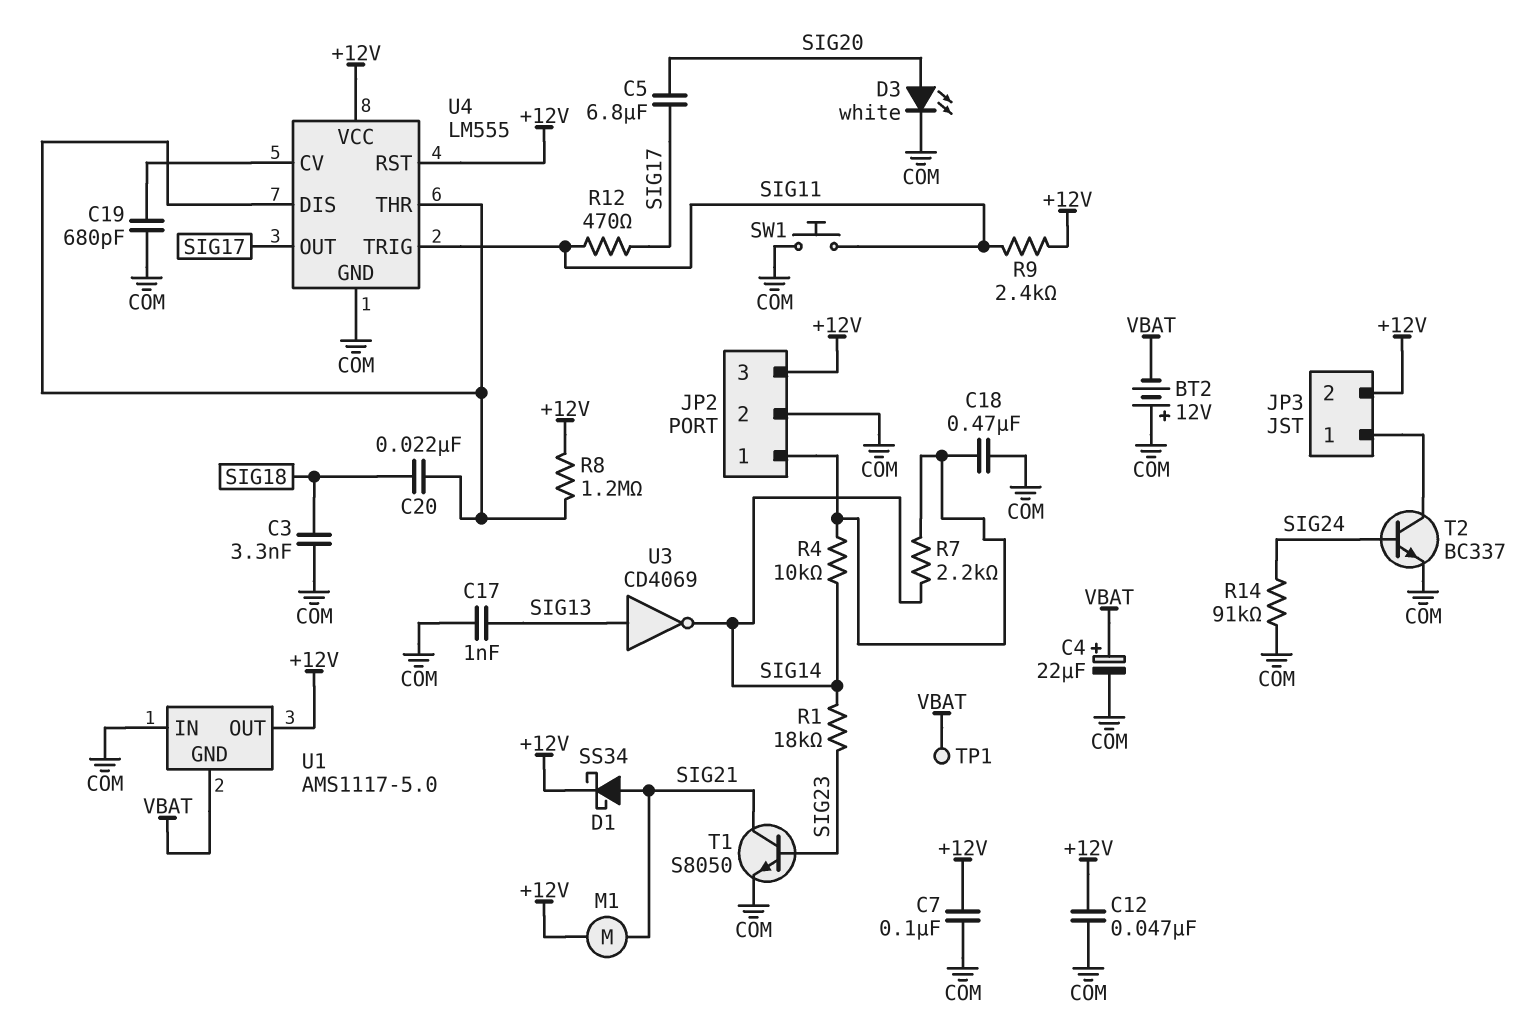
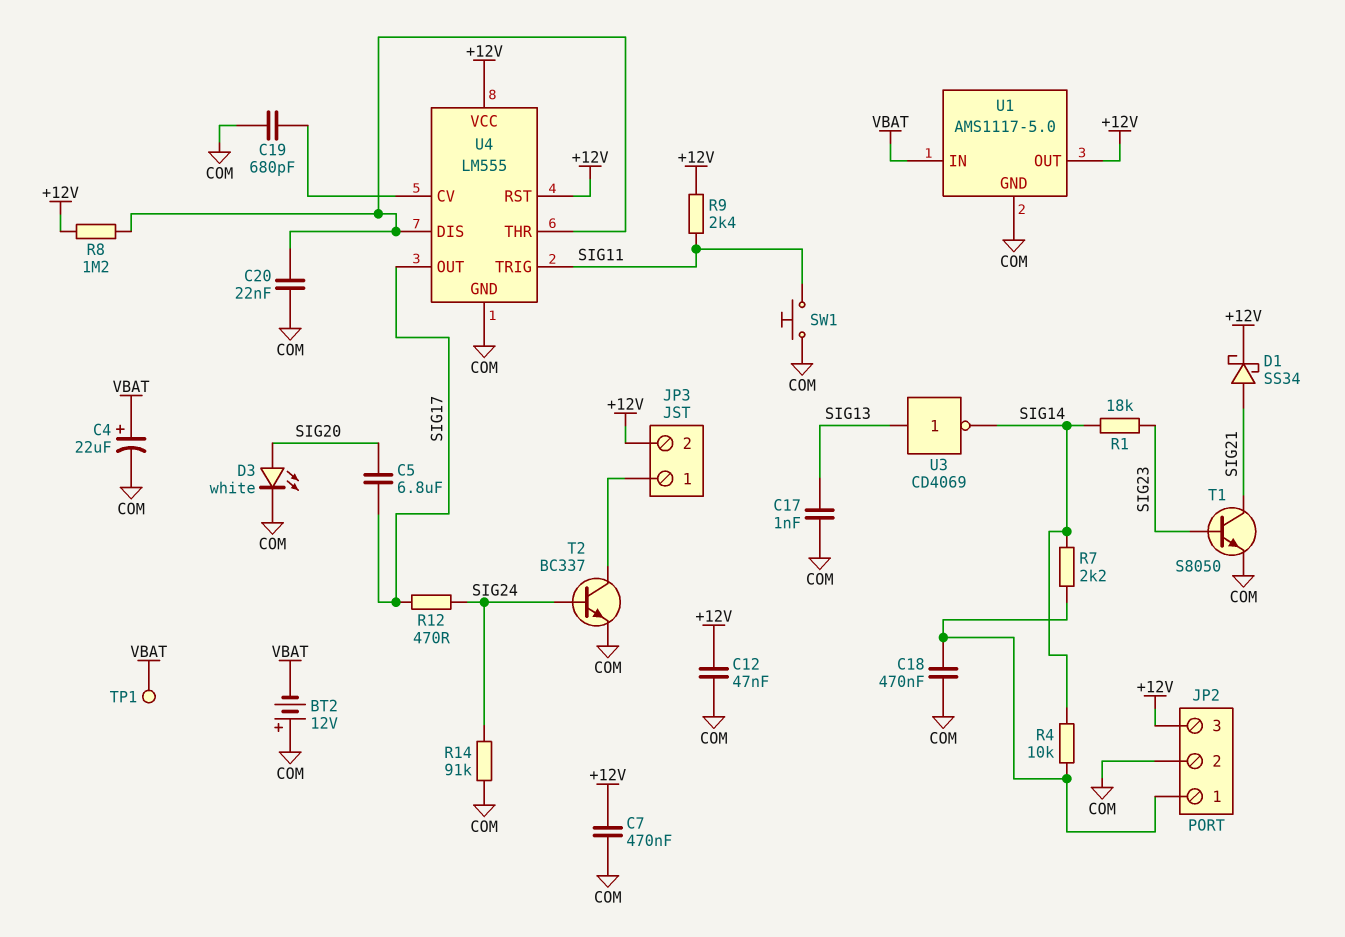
C3: 3.3nF (COM, SIG18) -> none
C7: 100nF (+12V, COM) -> 470nF (+12V, COM)
C20: 22nF (SIG18, U4/DIS) -> 22nF (COM, U4/DIS)
M1: motor (+12V, SIG21) -> none
R12: 470 (SIG11, SIG17) -> 470 (SIG17, SIG24)
U1 pin GND: VBAT -> COM
U1 pin IN: COM -> VBAT

